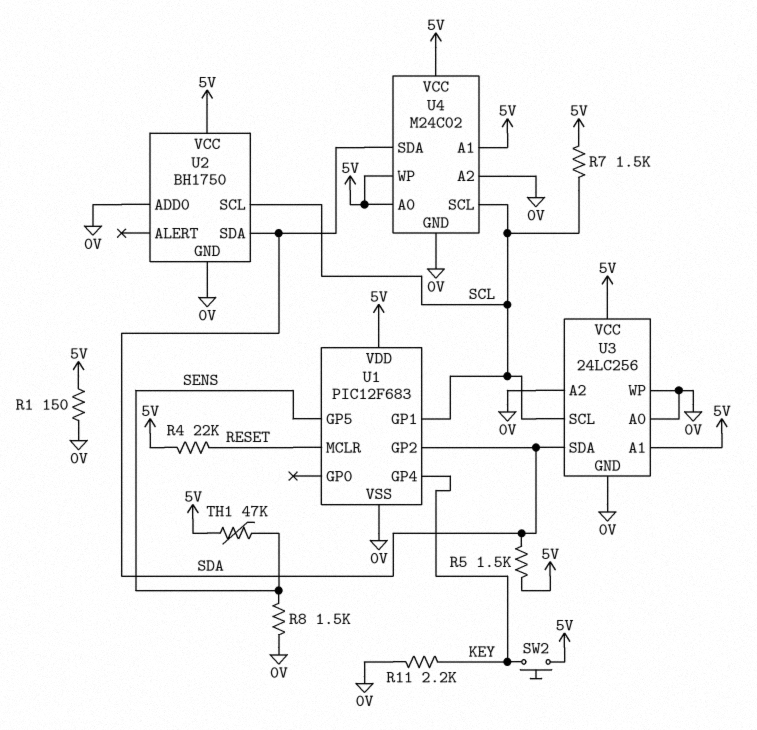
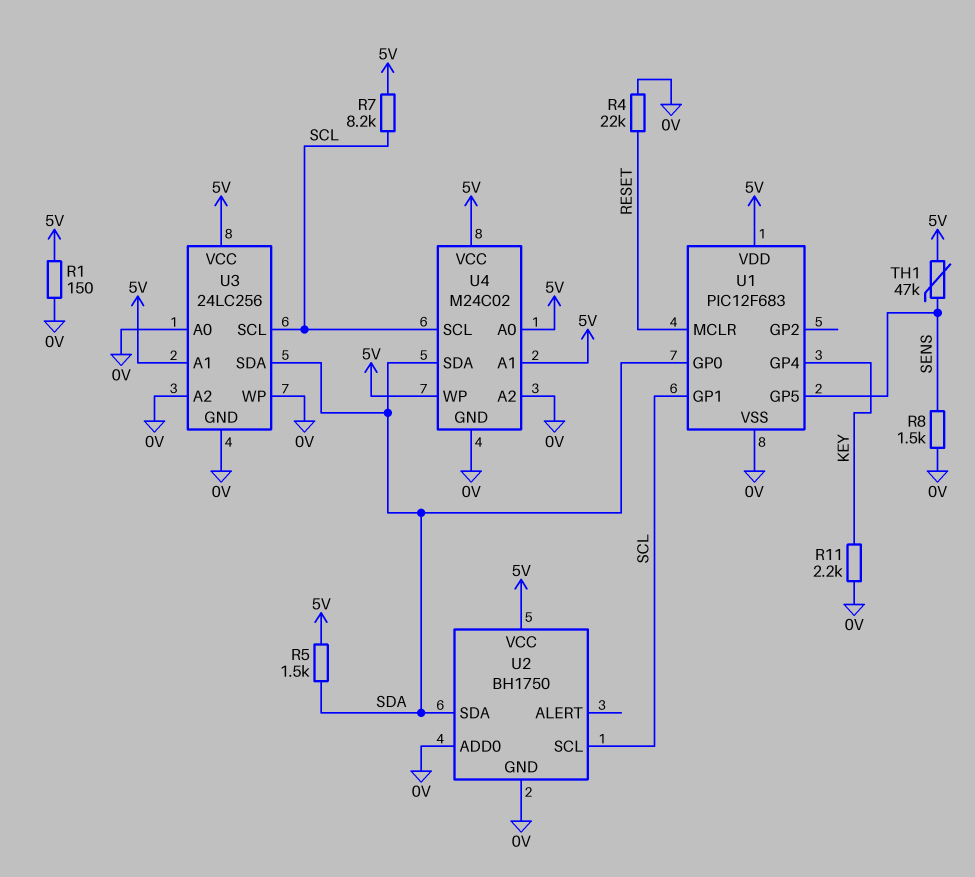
R4: 22k (5V, RESET) -> 22k (0V, RESET)
R7: 1.5k (5V, SCL) -> 8.2k (5V, SCL)
SW2: button (5V, KEY) -> none
U1 pin GP0: none -> SDA
U1 pin GP2: SDA -> none

